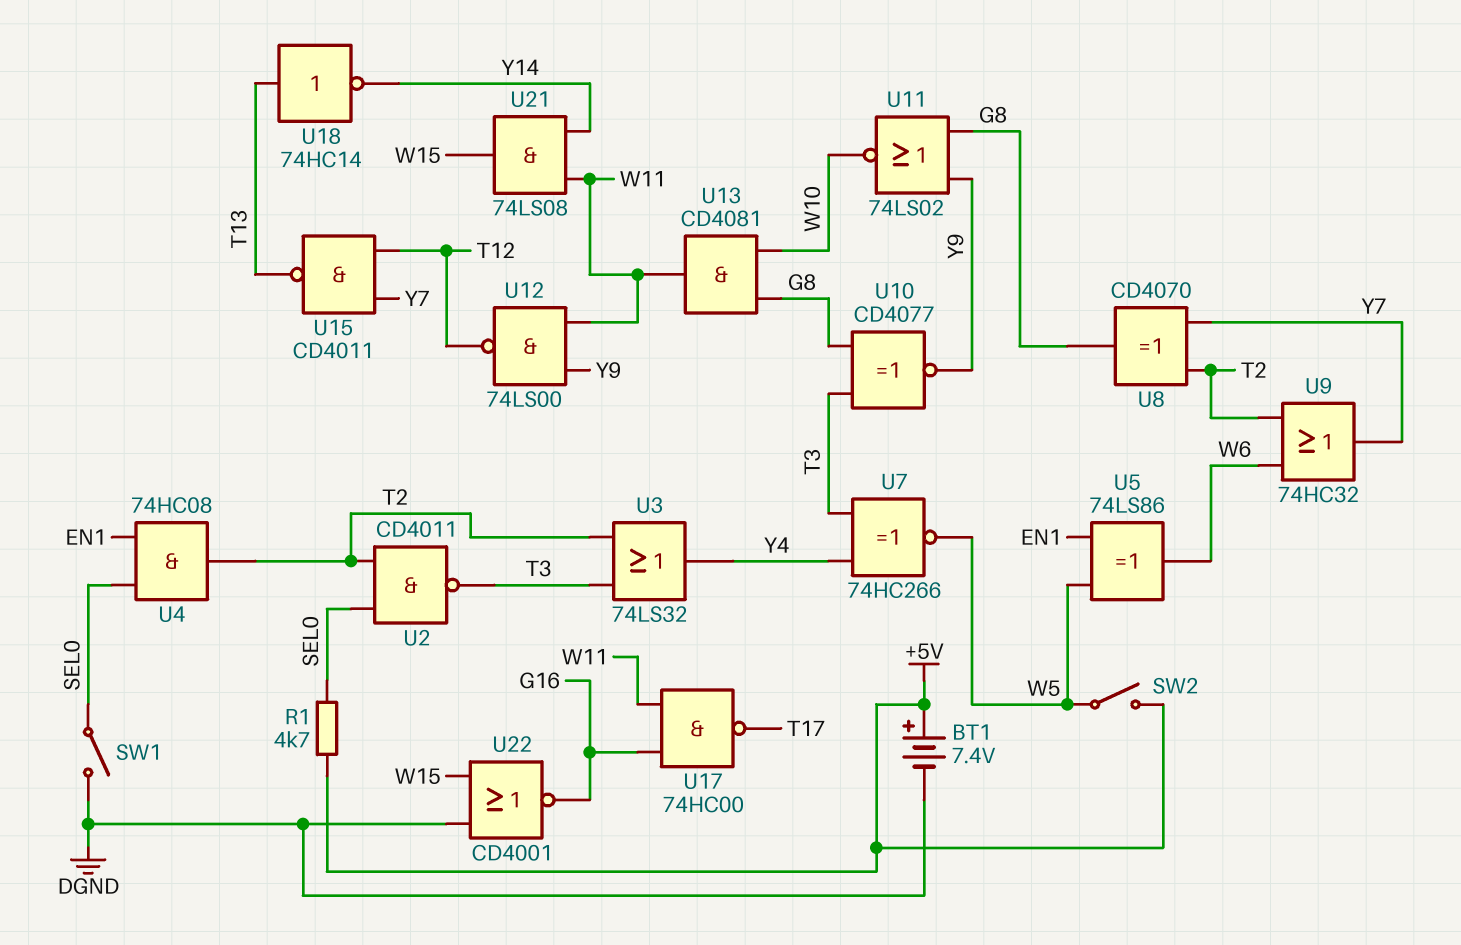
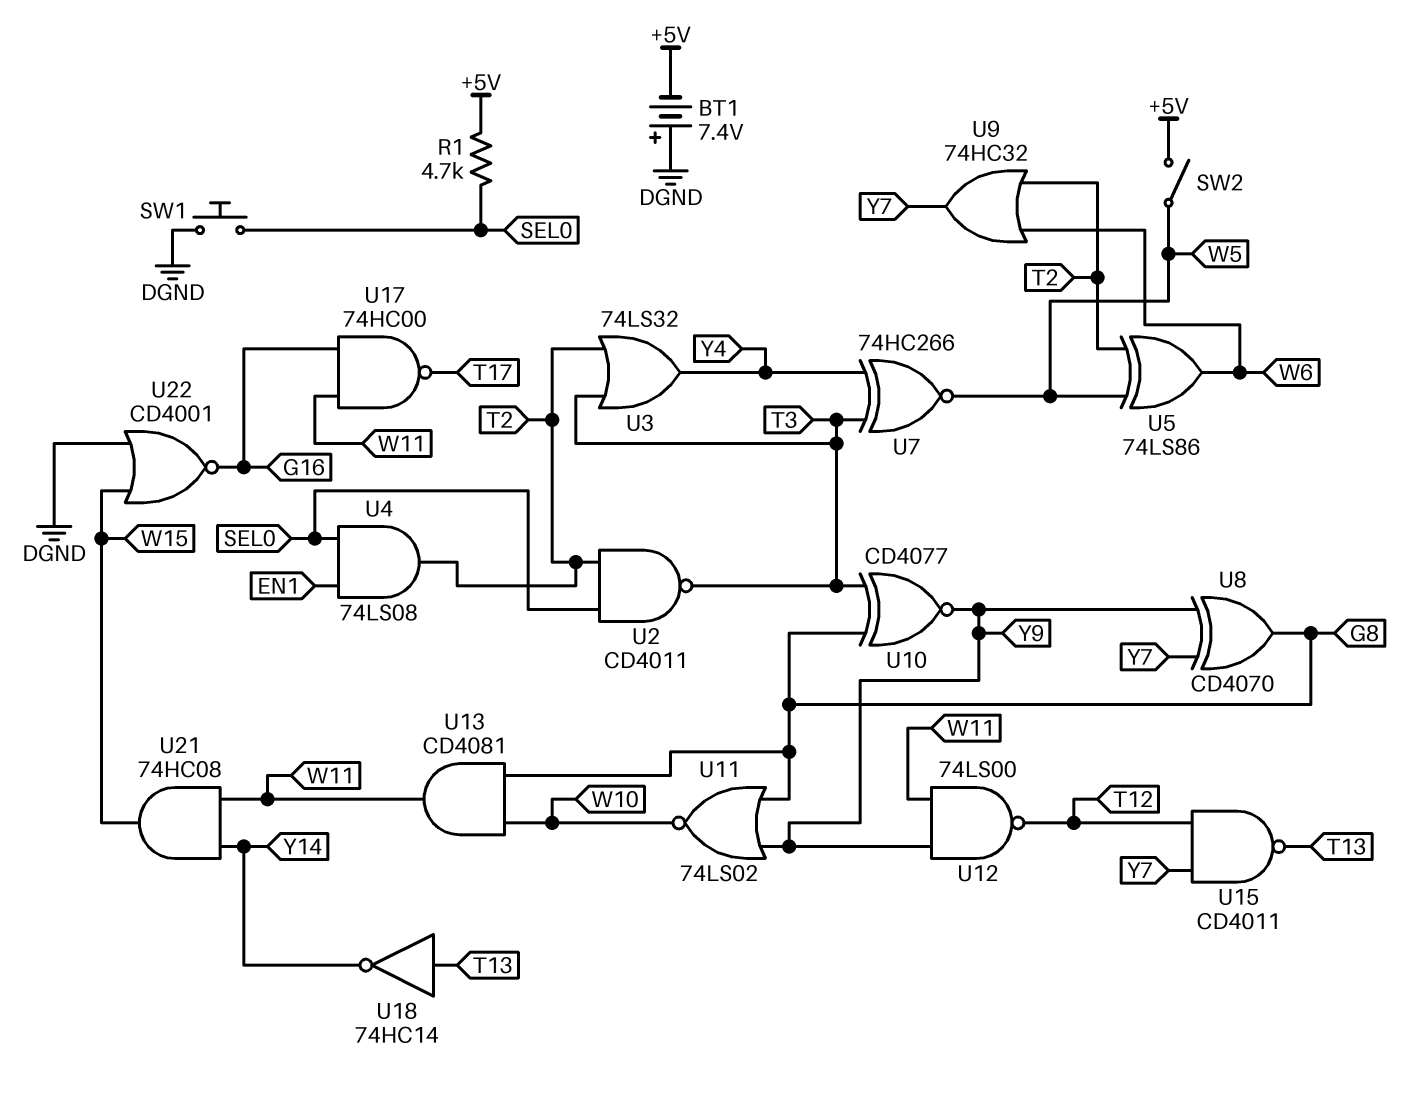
BT1: 7.4V (plus +5V, minus DGND) -> 7.4V (plus DGND, minus +5V)
SW1: switch (DGND, SEL0) -> button (DGND, SEL0)
U4: AND 74HC08 (in EN1, in SEL0, out T2) -> AND 74LS08 (in EN1, in SEL0, out T2)
U5: XOR 74LS86 (in EN1, in W5, out W6) -> XOR 74LS86 (in T2, in W5, out W6)
U8: XOR CD4070 (in T2, in Y7, out G8) -> XOR CD4070 (in Y7, in Y9, out G8)
U21: AND 74LS08 (in W11, in Y14, out W15) -> AND 74HC08 (in W11, in Y14, out W15)

